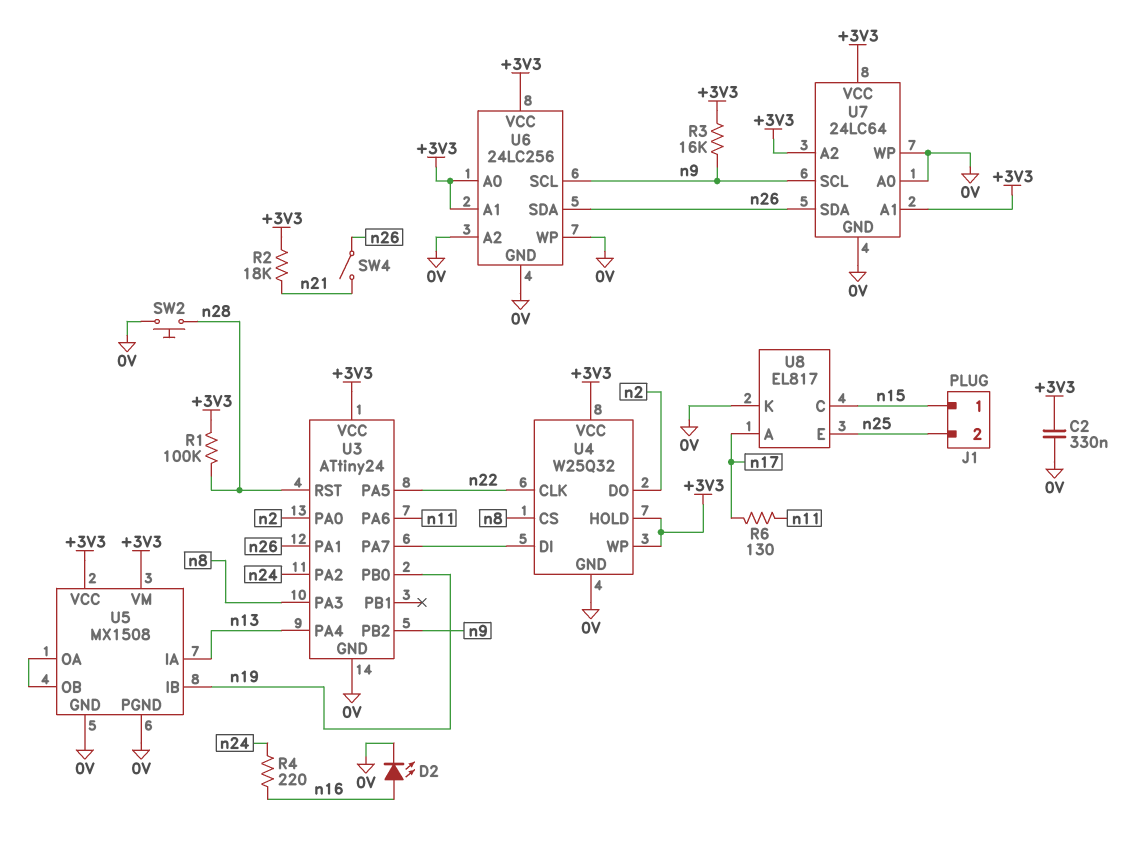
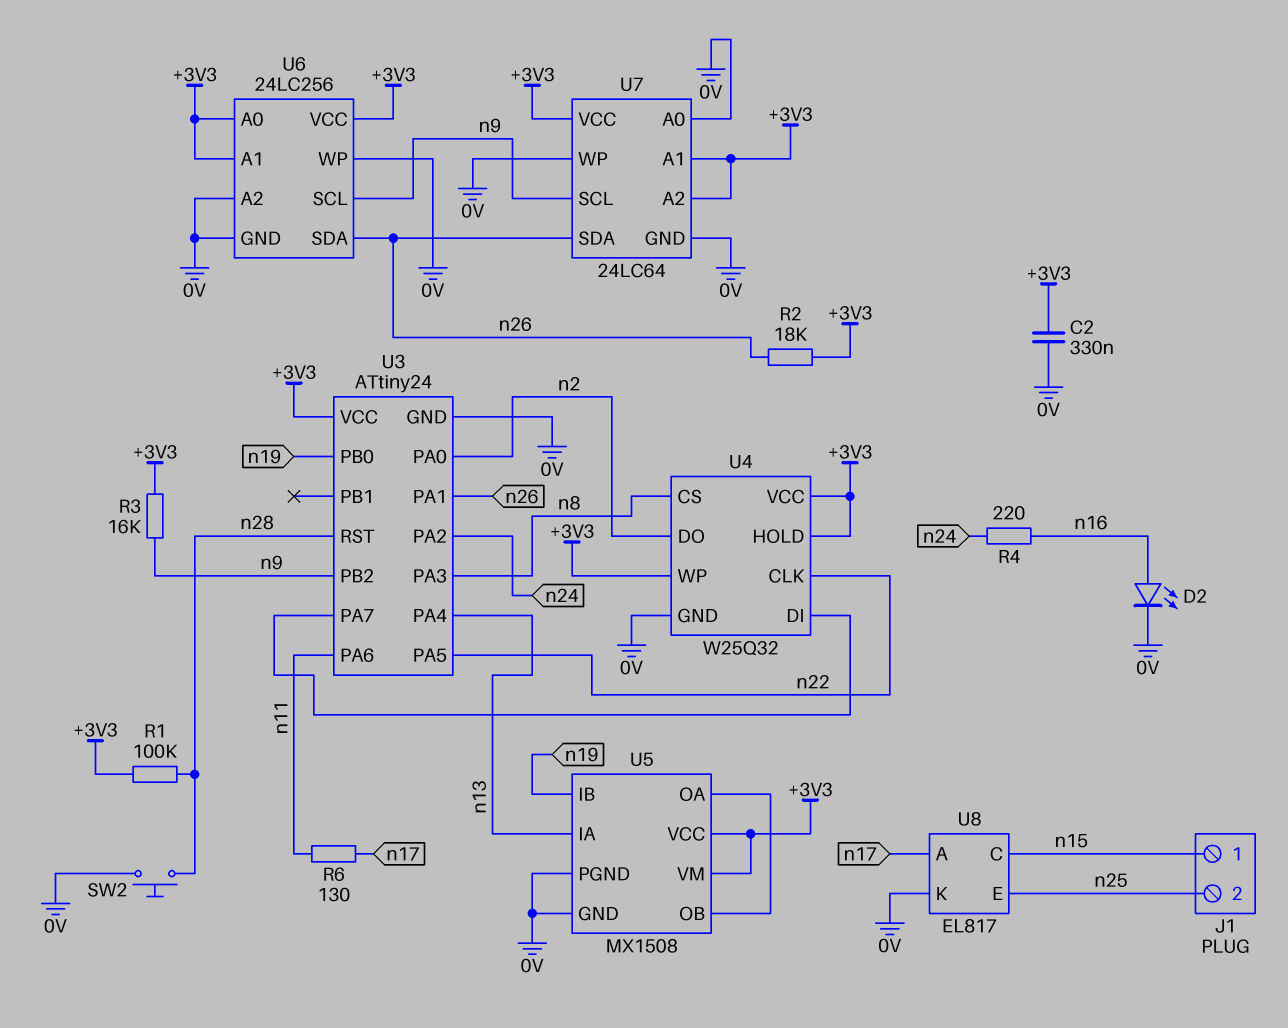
R2: 18k (+3V3, n21) -> 18k (+3V3, n26)
SW4: switch (n21, n26) -> none

